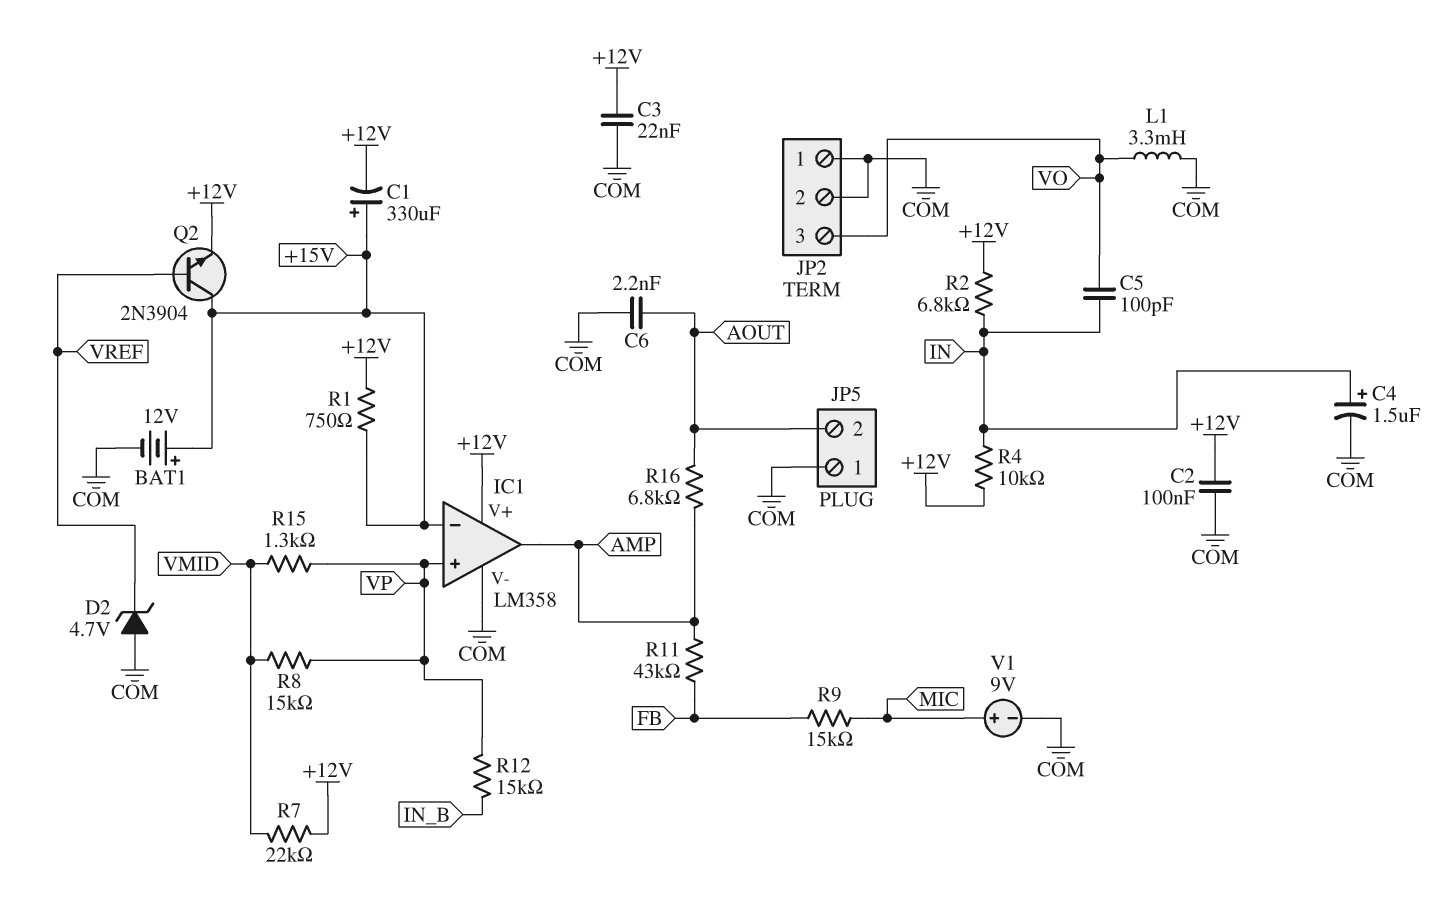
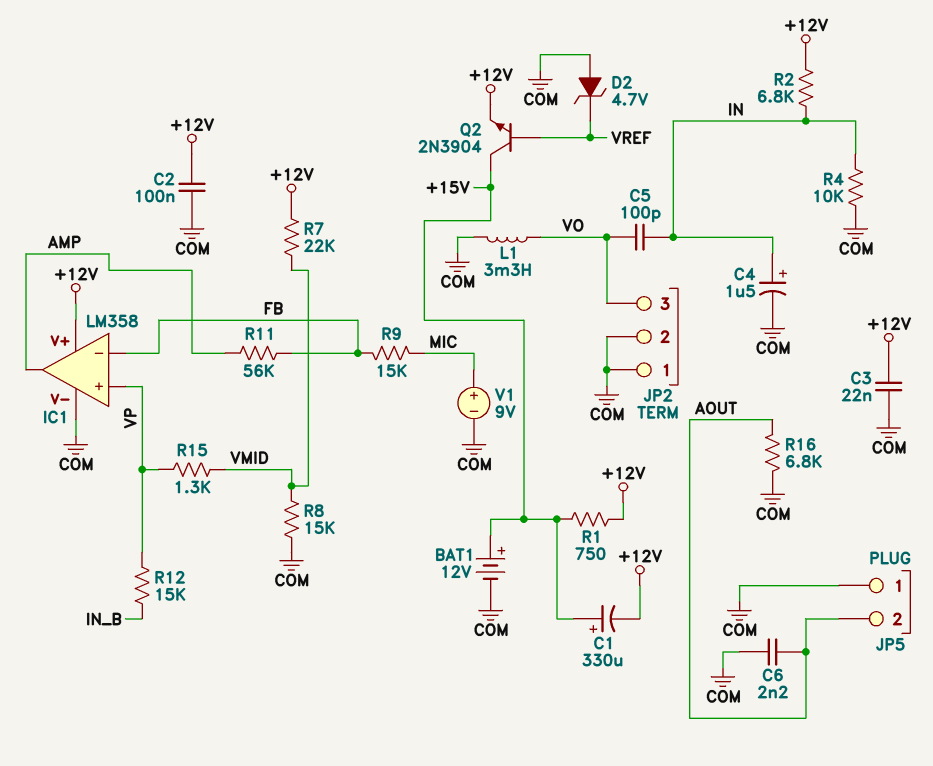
IC1 pin in-: +15V -> FB
R4: 10k (+12V, IN) -> 10k (COM, IN)
R8: 15k (VMID, VP) -> 15k (COM, VMID)
R11: 43k (AMP, FB) -> 56k (AMP, FB)
R16: 6.8k (AMP, AOUT) -> 6.8k (AOUT, COM)

